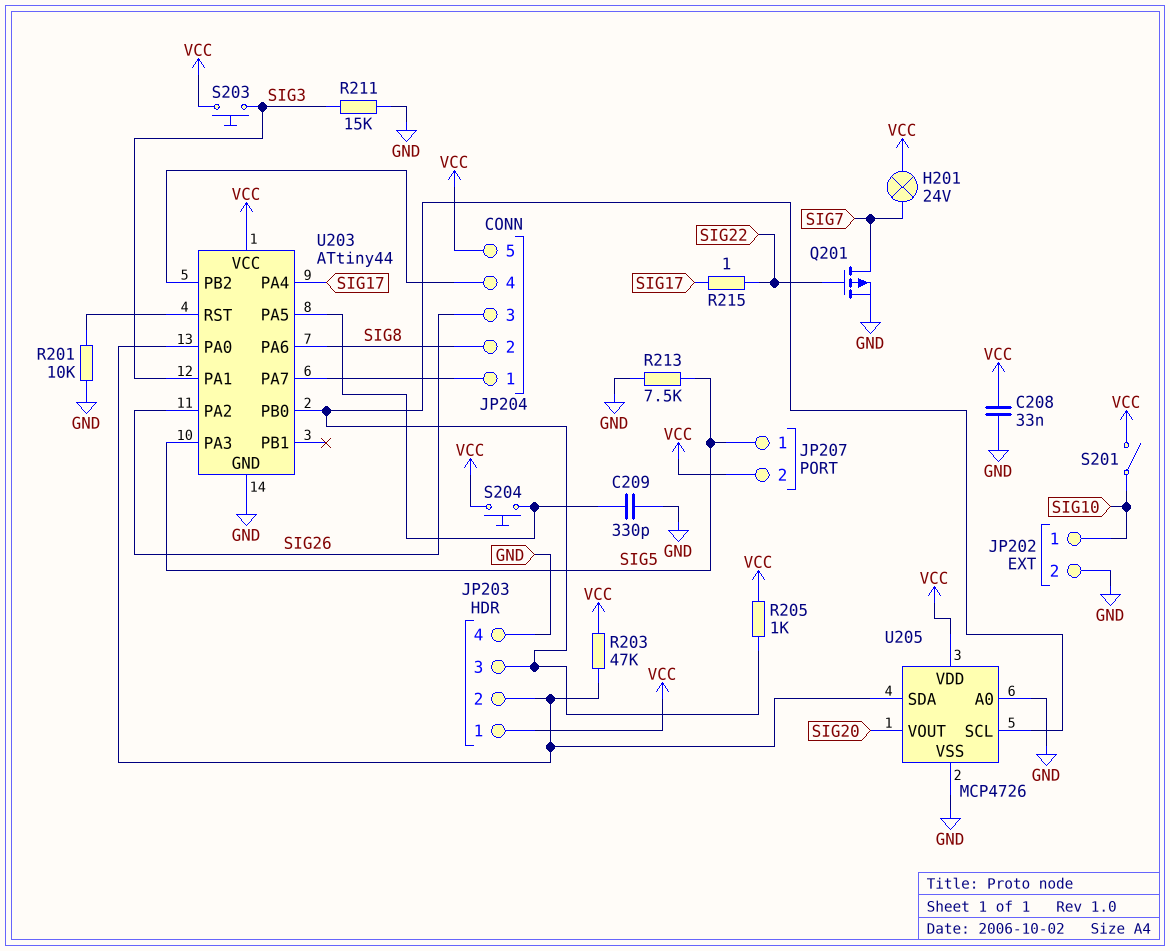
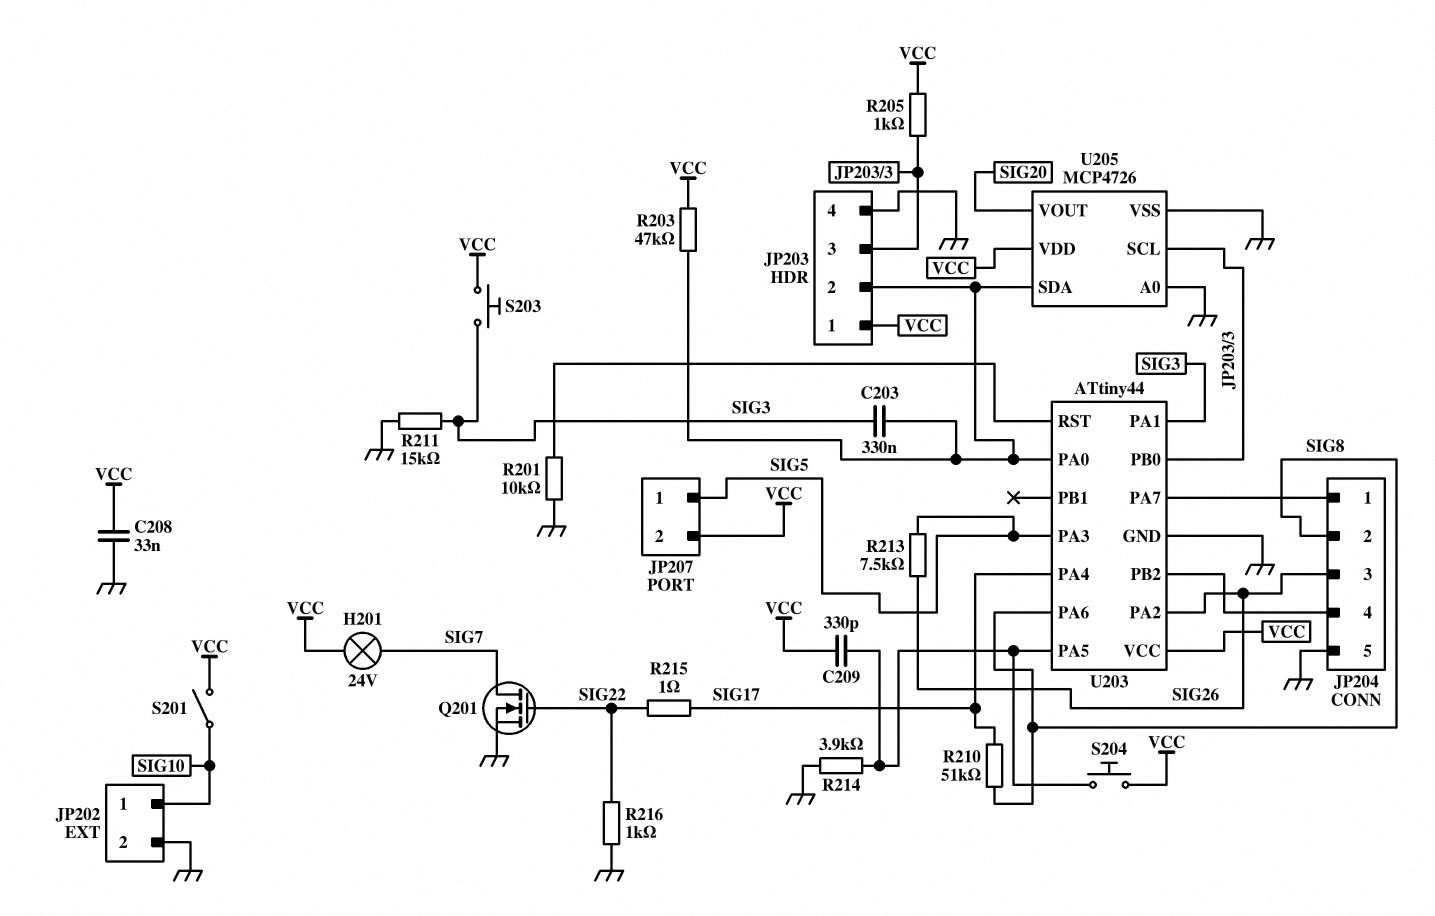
C203: none -> 330nF (JP203/2, SIG3)
C209: 330pF (GND, U203/PA5) -> 330pF (U203/PA5, VCC)
JP204 pin 5: VCC -> GND
Q201: PMOS (G SIG22, D SIG7, S GND) -> NMOS (G SIG22, D SIG7, S GND)
R210: none -> 51k (SIG8, SIG17)
R213: 7.5k (GND, SIG5) -> 7.5k (SIG5, SIG26)
R214: none -> 3.9k (GND, U203/PA5)
R216: none -> 1k (GND, SIG22)

